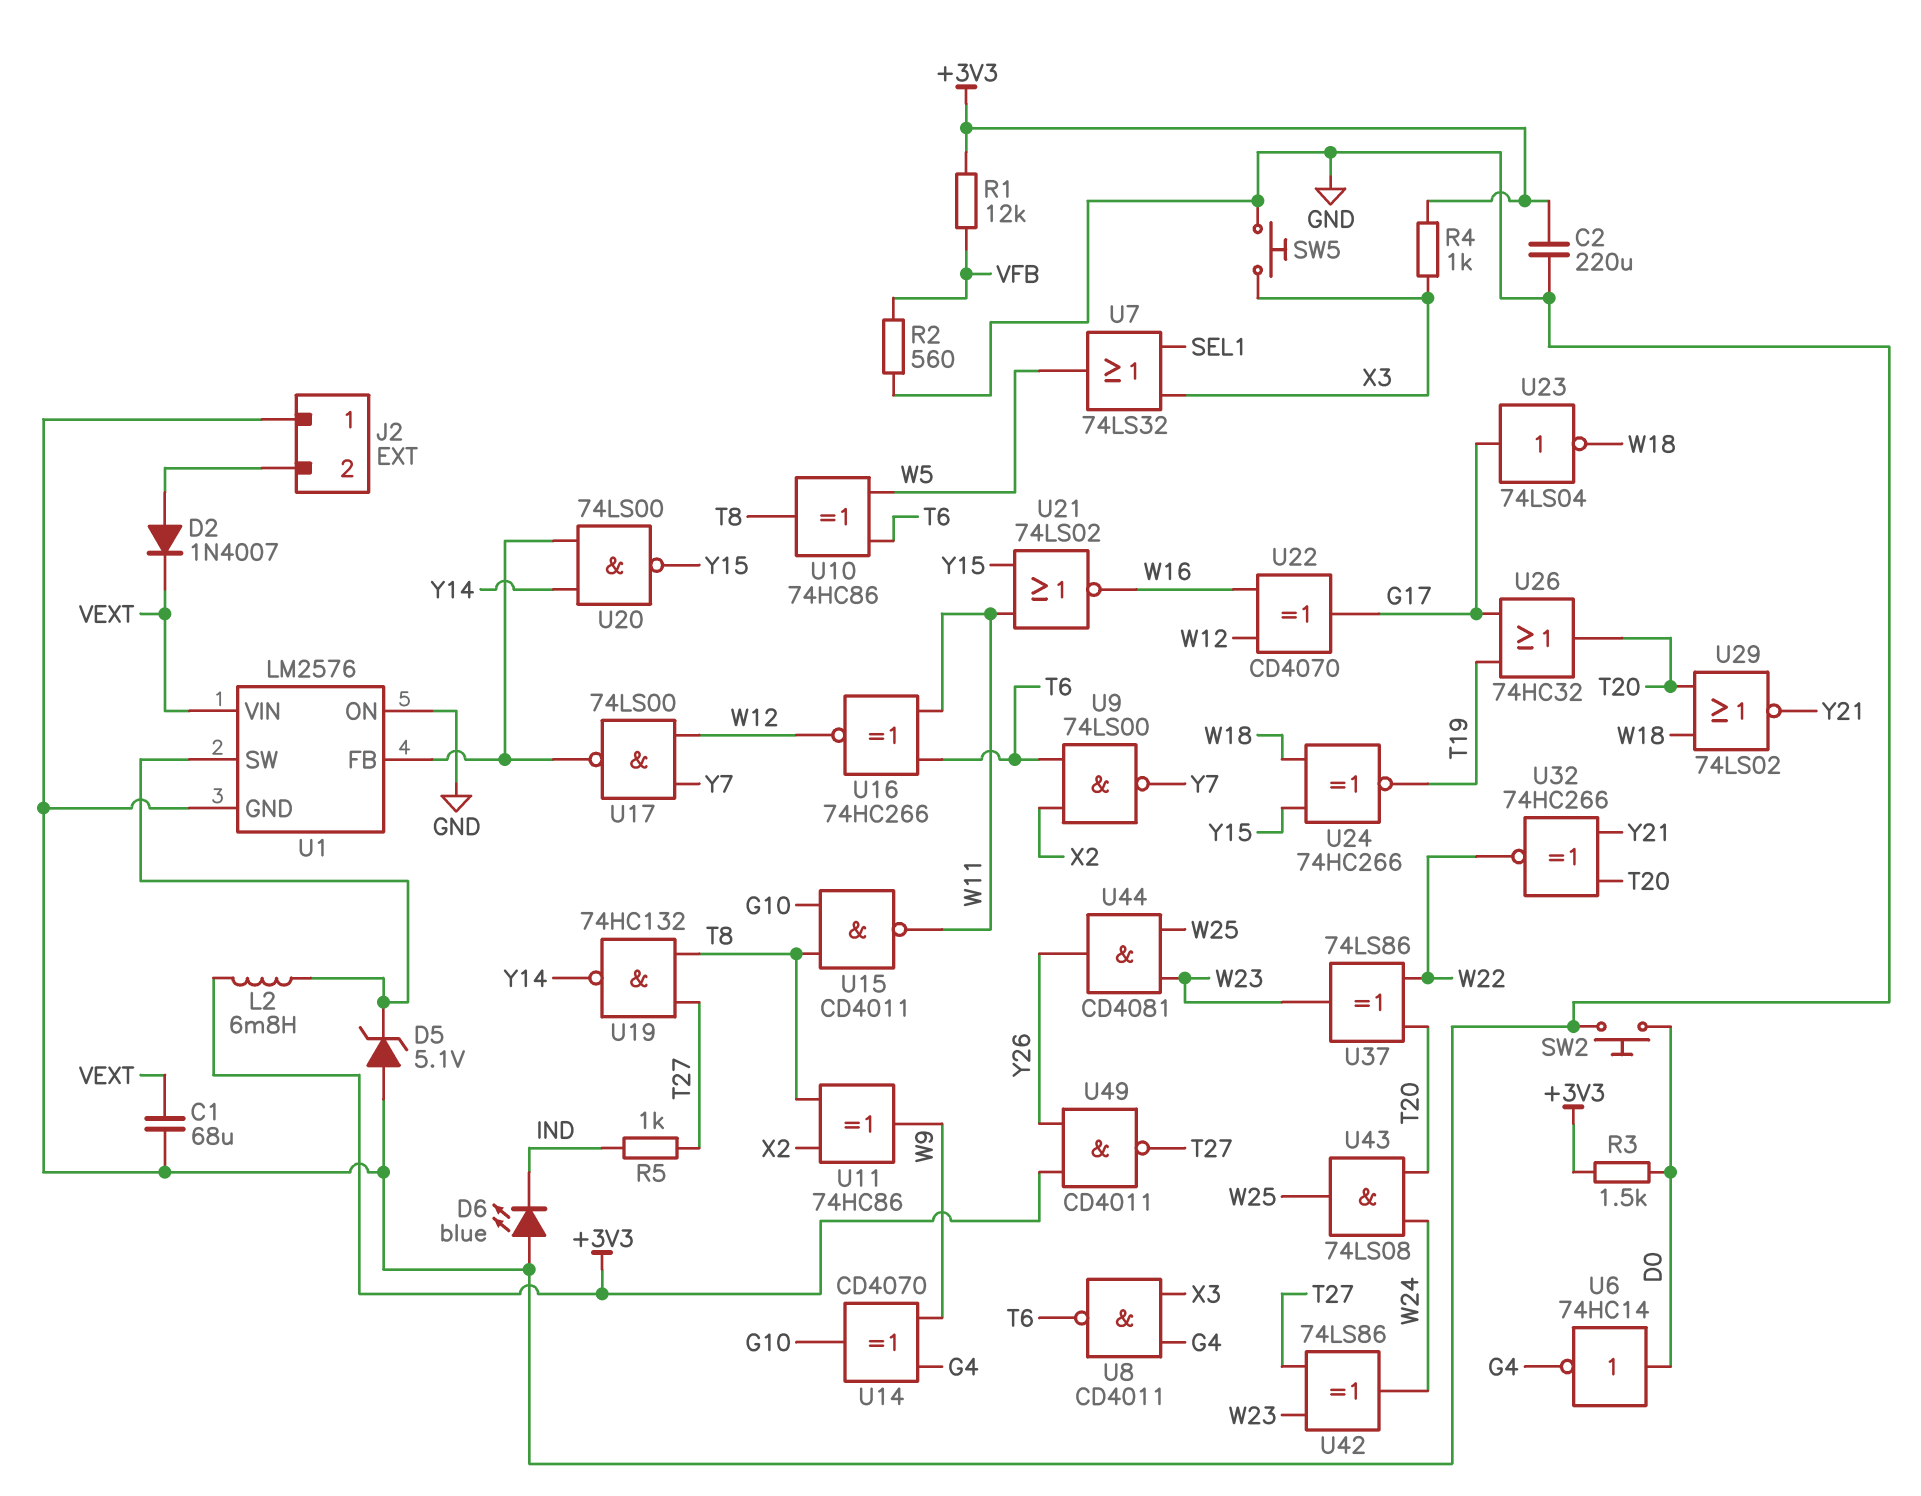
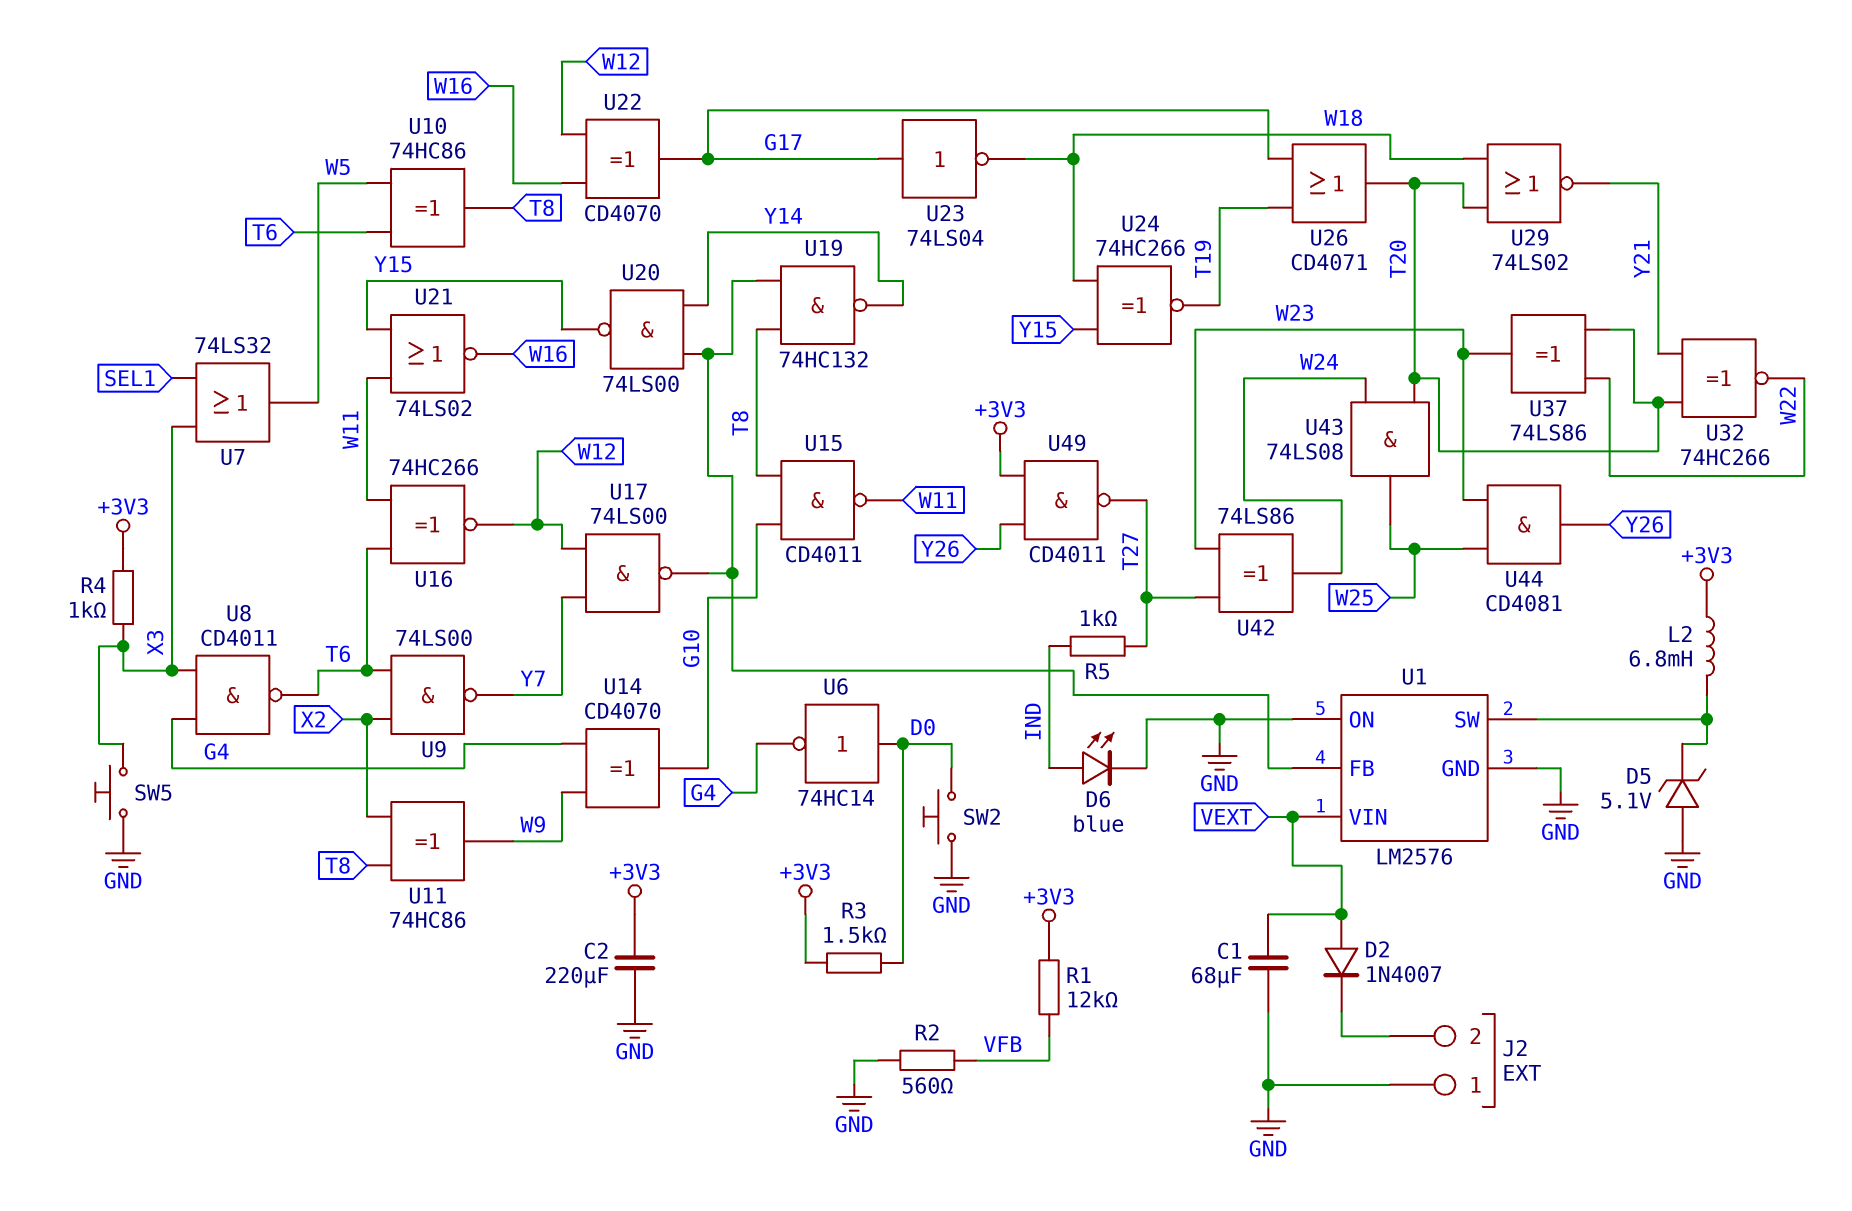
D2: diode 1N4007 (A J2/2, K VEXT) -> diode 1N4007 (A VEXT, K J2/2)
D6: LED blue (A GND, K IND) -> LED blue (A IND, K GND)
U19: NAND 74HC132 (in T8, in T27, out Y14) -> NAND 74HC132 (in T8, in U1/FB, out Y14)
U26: OR 74HC32 (in G17, in T19, out T20) -> OR CD4071 (in G17, in T19, out T20)

